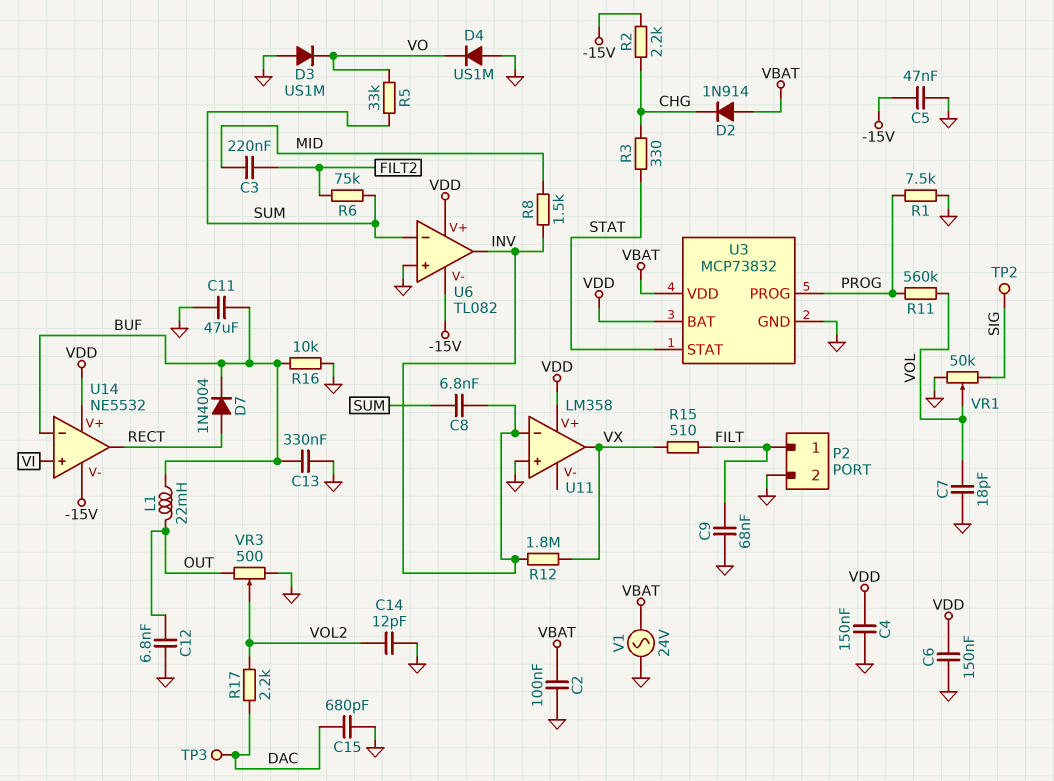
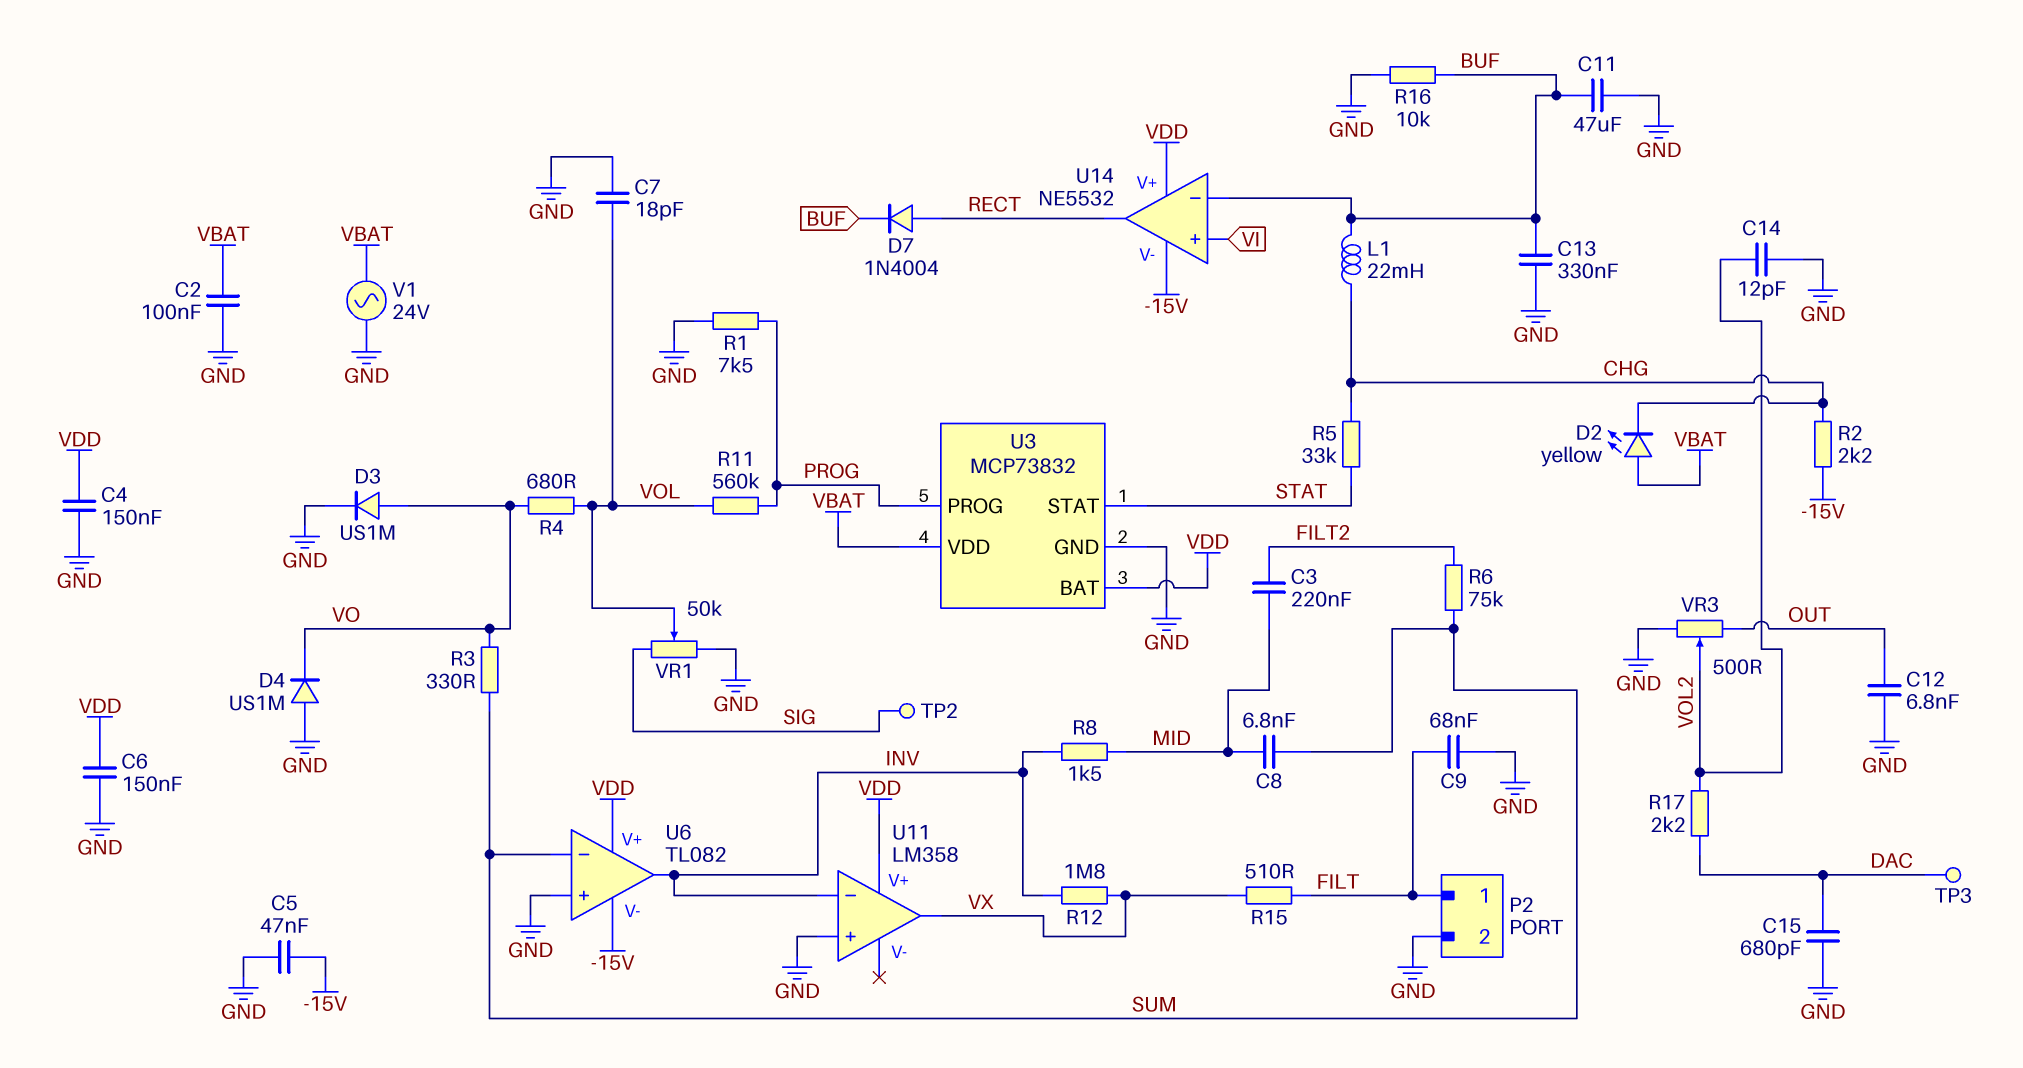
C8: 6.8nF (INV, SUM) -> 6.8nF (MID, SUM)
D2: diode 1N914 (A VBAT, K CHG) -> LED yellow (A VBAT, K CHG)
D3: diode US1M (A GND, K VO) -> diode US1M (A VO, K GND)
L1: 22mH (BUF, OUT) -> 22mH (BUF, CHG)
R3: 330 (CHG, STAT) -> 330 (SUM, VO)
R4: none -> 680 (VO, VOL)
R5: 33k (SUM, VO) -> 33k (CHG, STAT)

